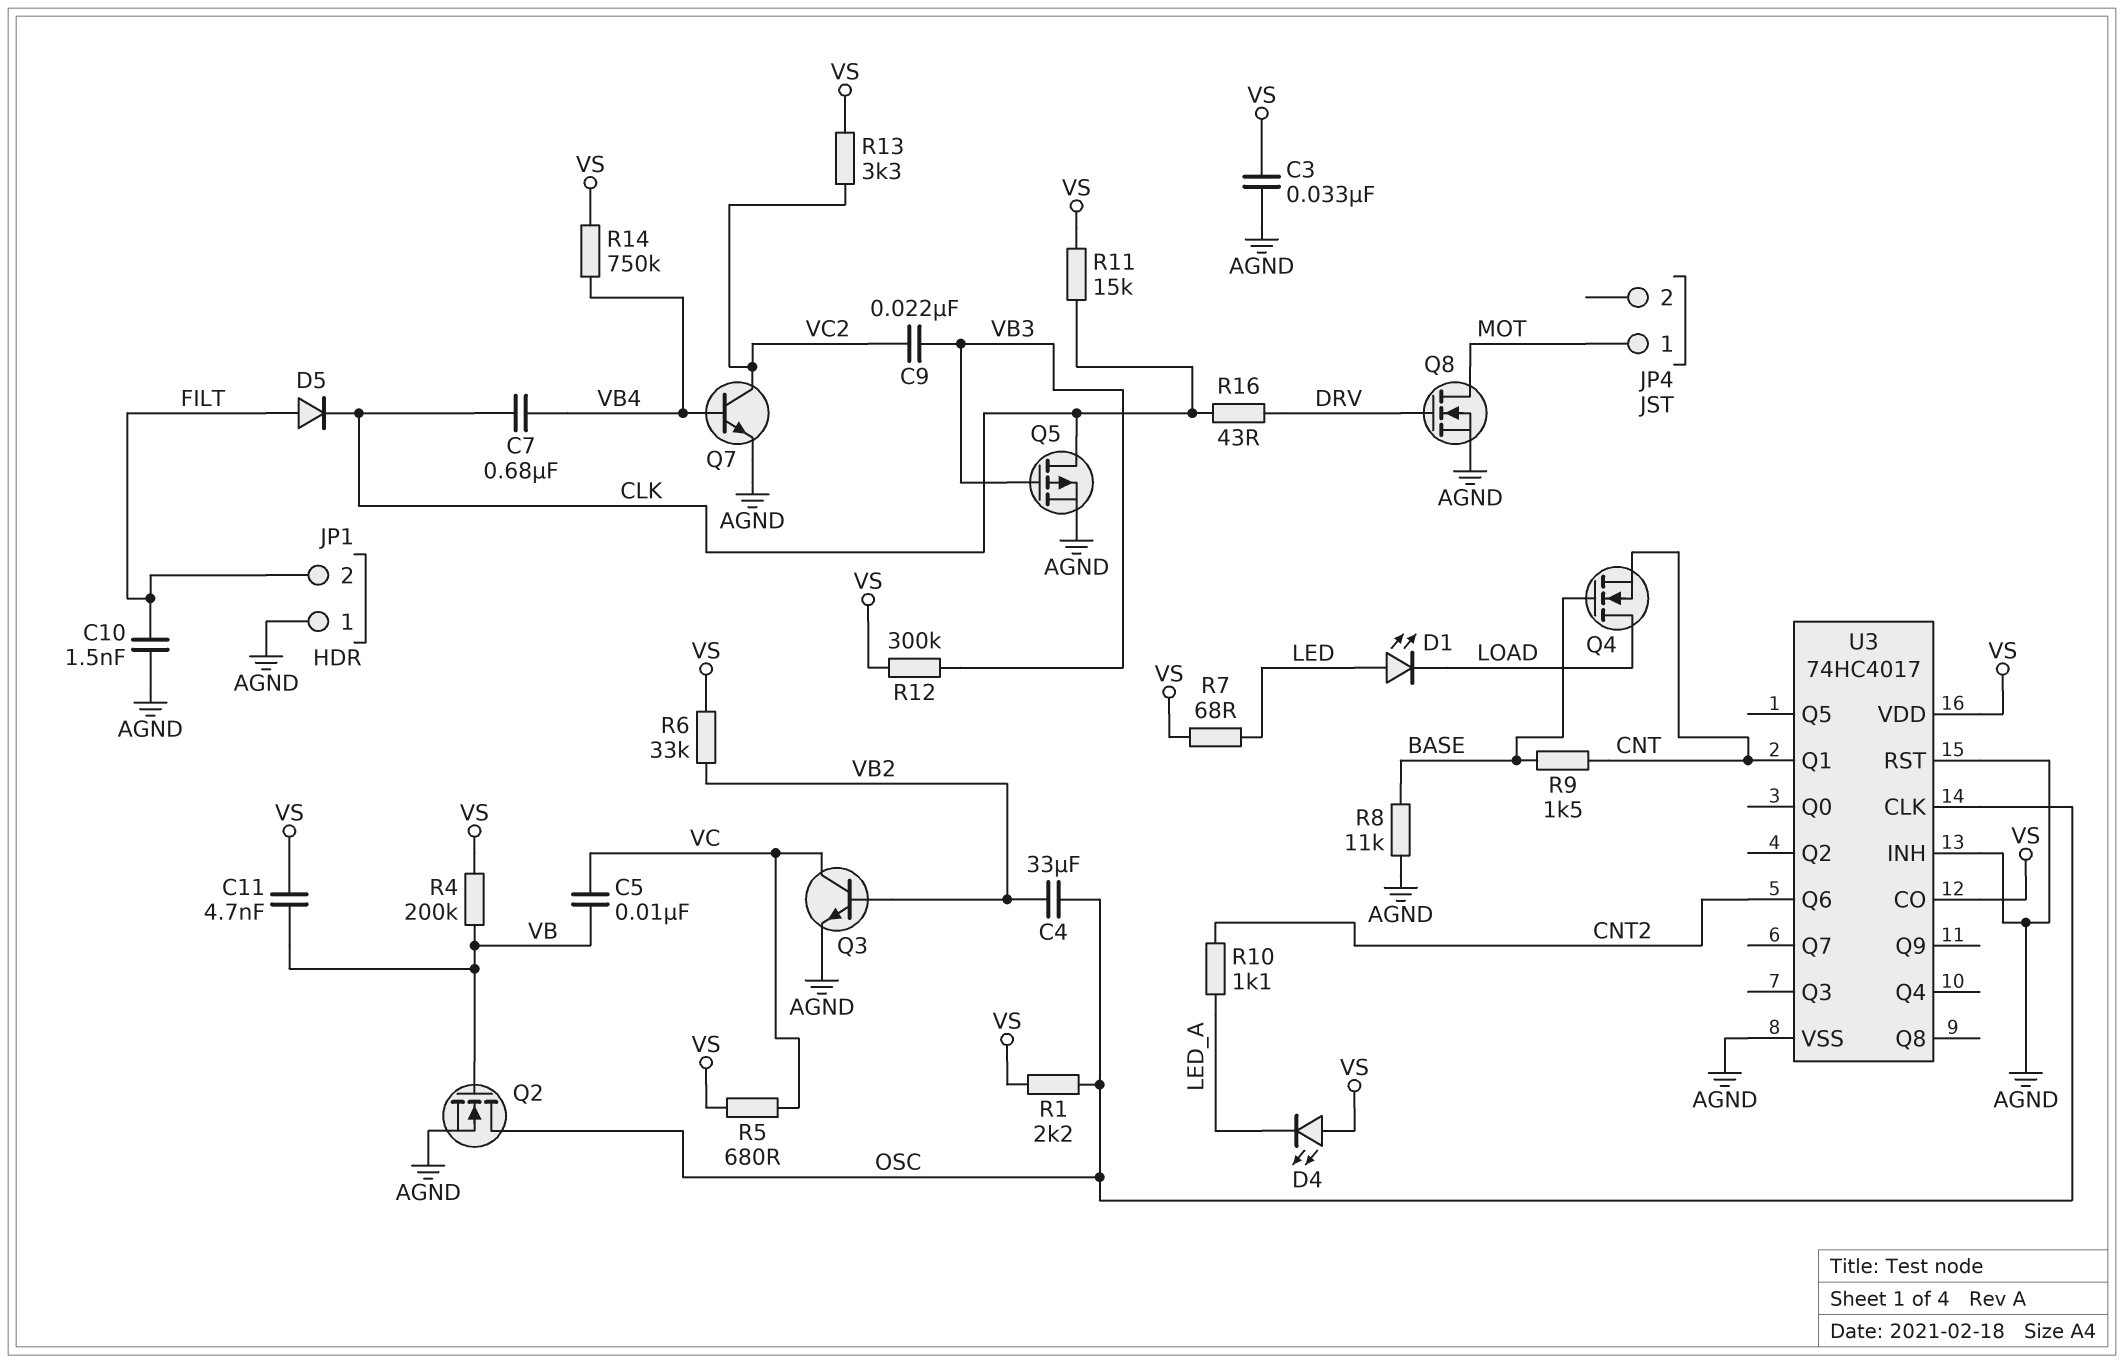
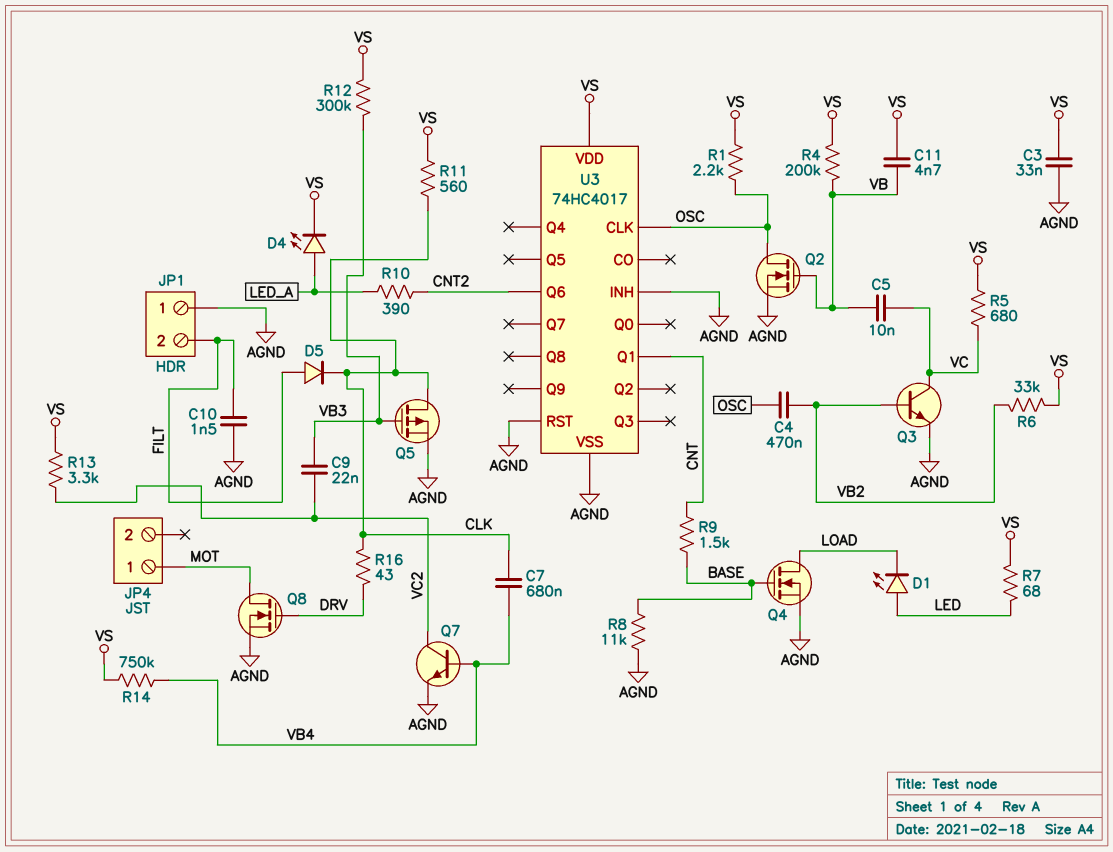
C4: 33uF (OSC, VB2) -> 470nF (OSC, VB2)
D4: LED (A VS, K LED_A) -> LED (A LED_A, K VS)
Q4: NMOS (G BASE, D LOAD, S CNT) -> NMOS (G BASE, D LOAD, S AGND)
R10: 1.1k (CNT2, LED_A) -> 390 (CNT2, LED_A)
R11: 15k (CLK, VS) -> 560 (CLK, VS)
U3 pin CO: VS -> none

